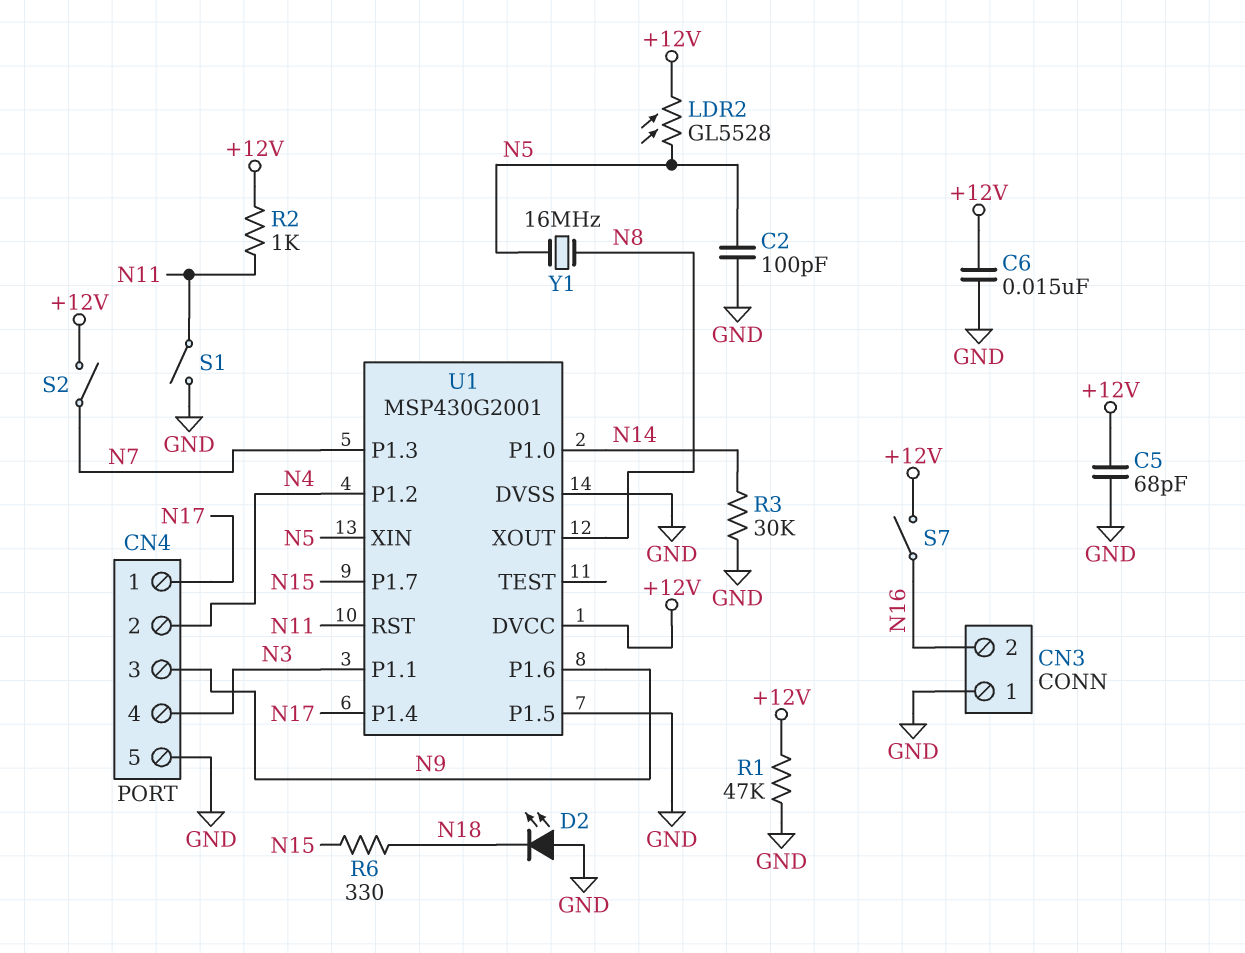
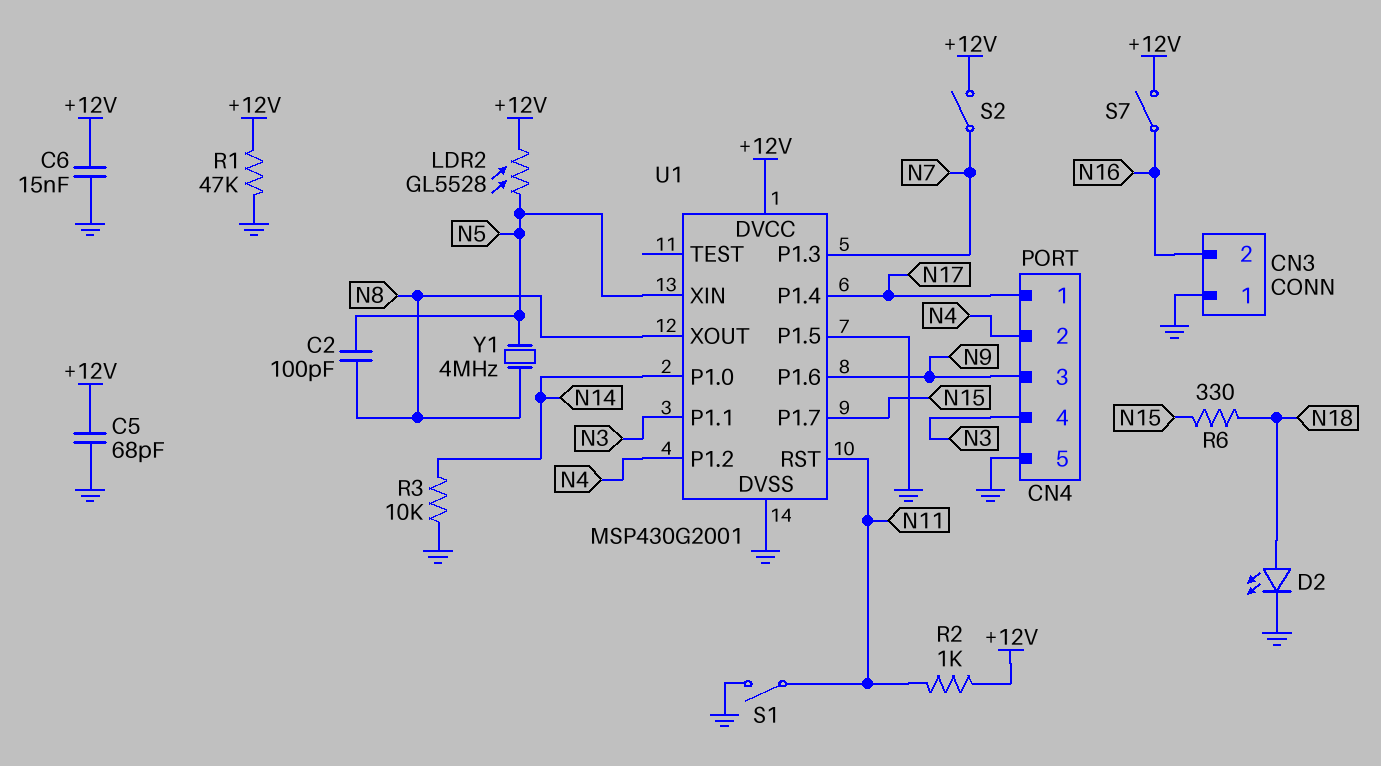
C2: 100pF (GND, N5) -> 100pF (N5, N8)
D2: LED (A GND, K N18) -> LED (A N18, K GND)
R3: 30k (GND, N14) -> 10k (GND, N14)
Y1: 16MHz (N5, N8) -> 4MHz (N5, N8)

